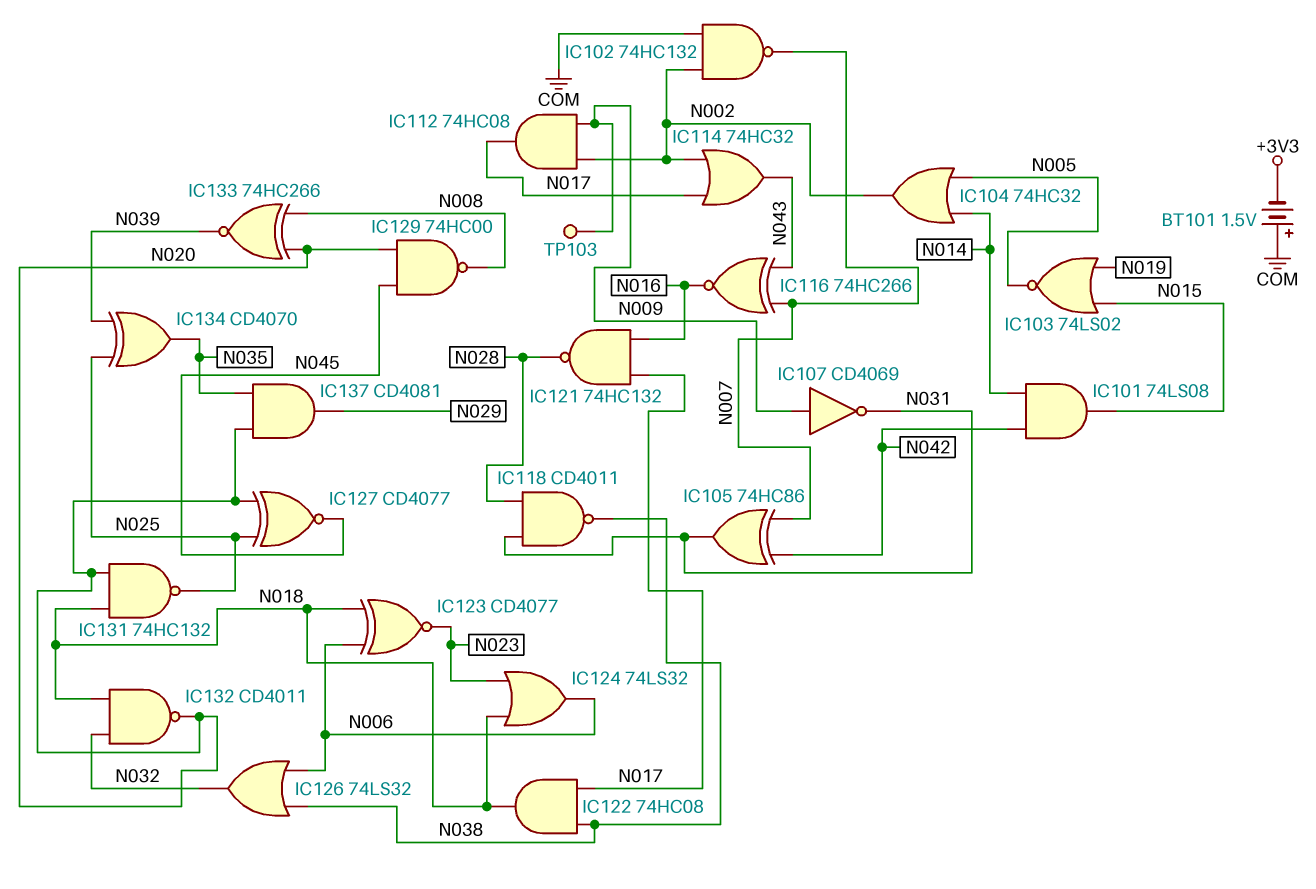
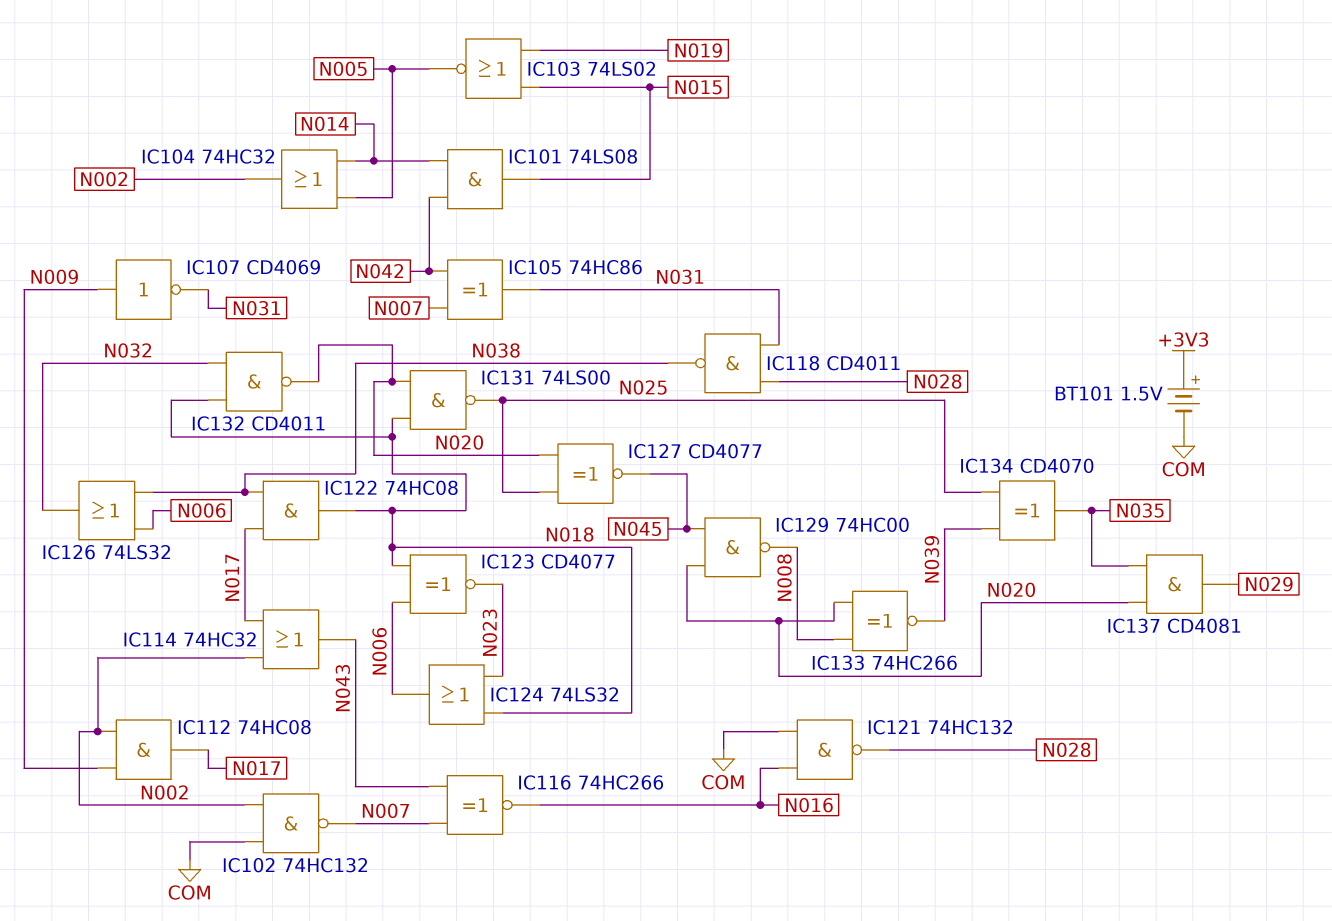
BT101: 1.5V (plus COM, minus +3V3) -> 1.5V (plus +3V3, minus COM)
IC121: NAND 74HC132 (in N016, in N017, out N028) -> NAND 74HC132 (in COM, in N016, out N028)
IC131: NAND 74HC132 (in N018, in N020, out N025) -> NAND 74LS00 (in N018, in N020, out N025)
TP103: test point (N009) -> none

